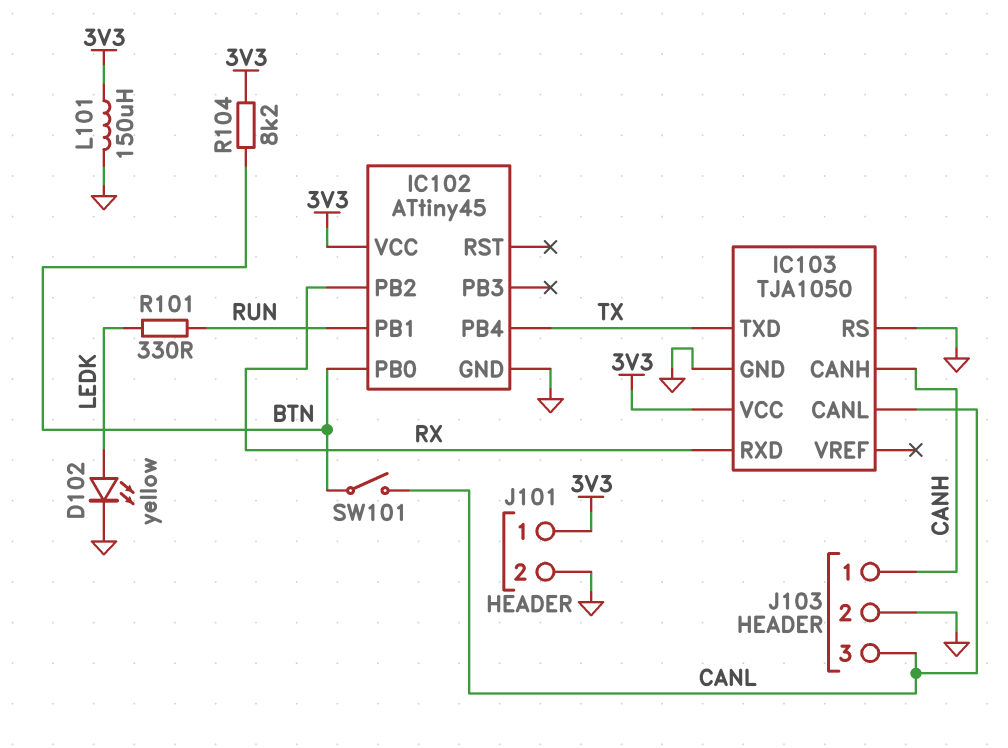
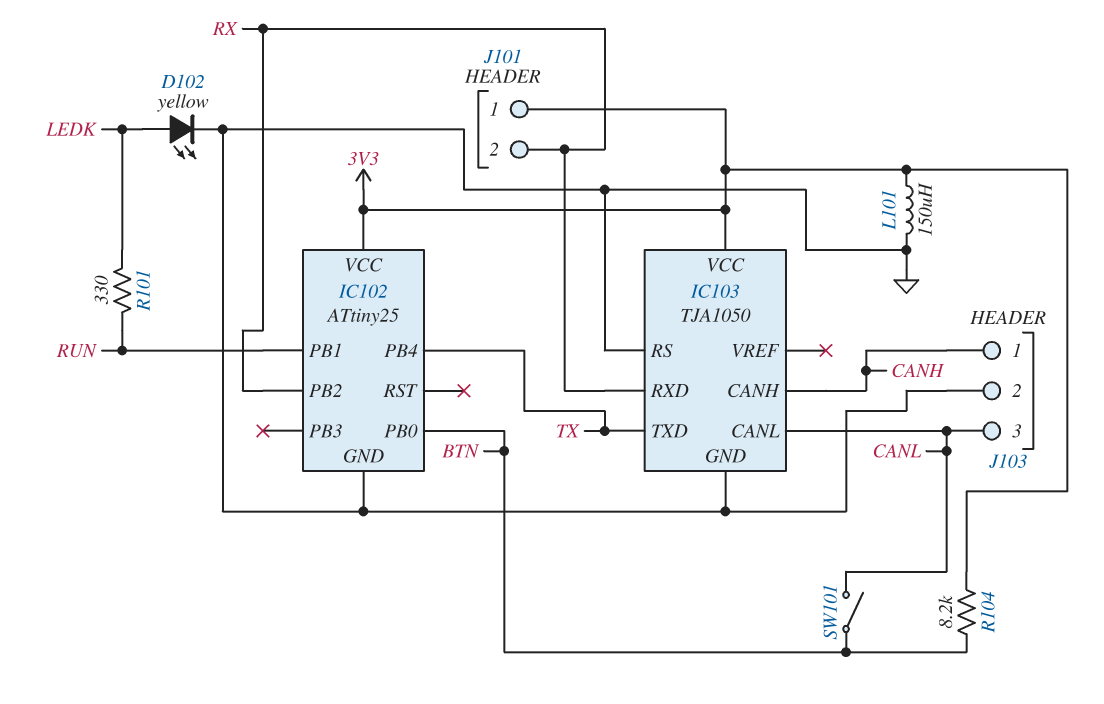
IC102: ATtiny45 -> ATtiny25
J101 pin 2: GND -> RX

